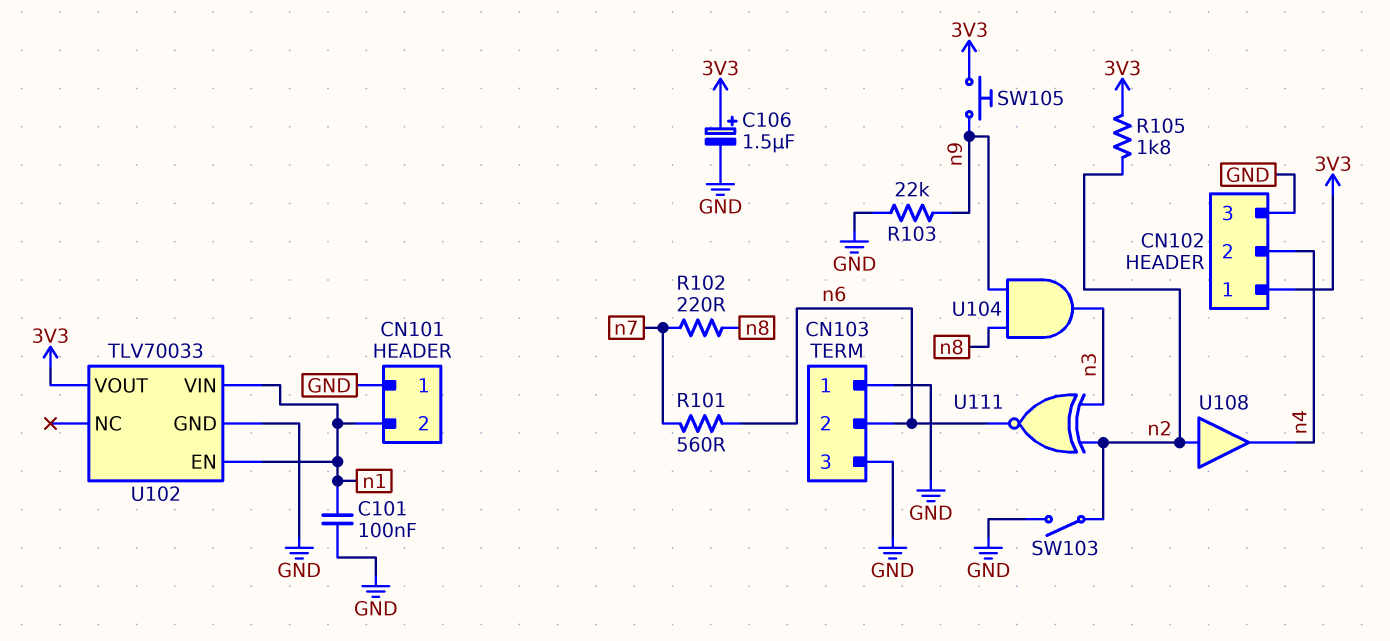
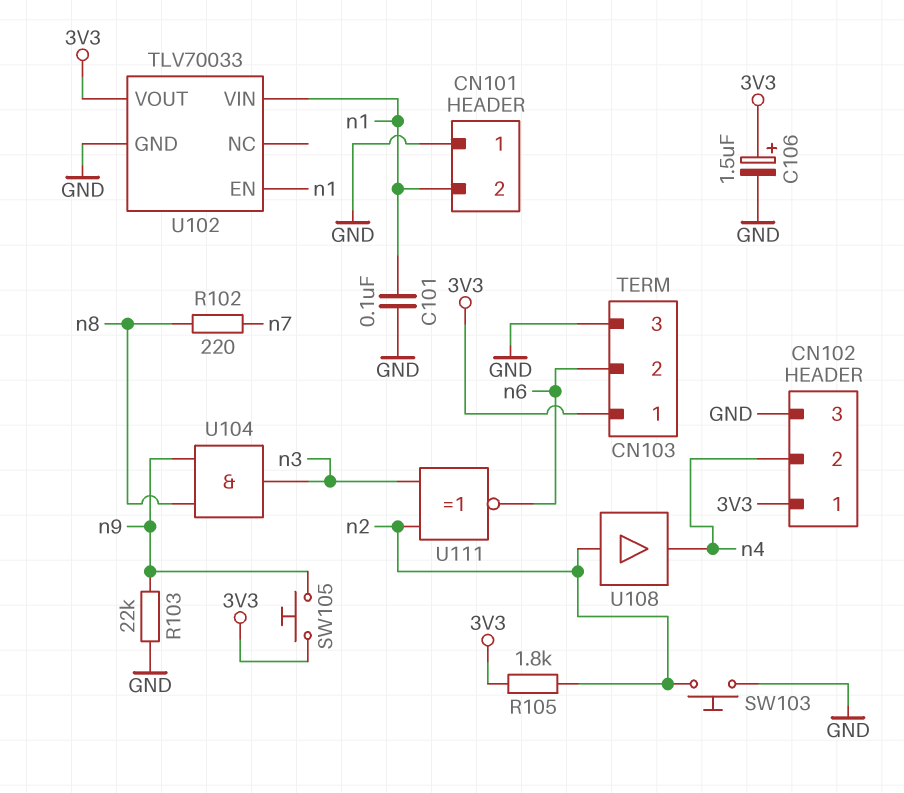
CN103 pin 1: GND -> 3V3
R101: 560 (n6, n7) -> none
SW103: switch (GND, n2) -> button (GND, n2)

